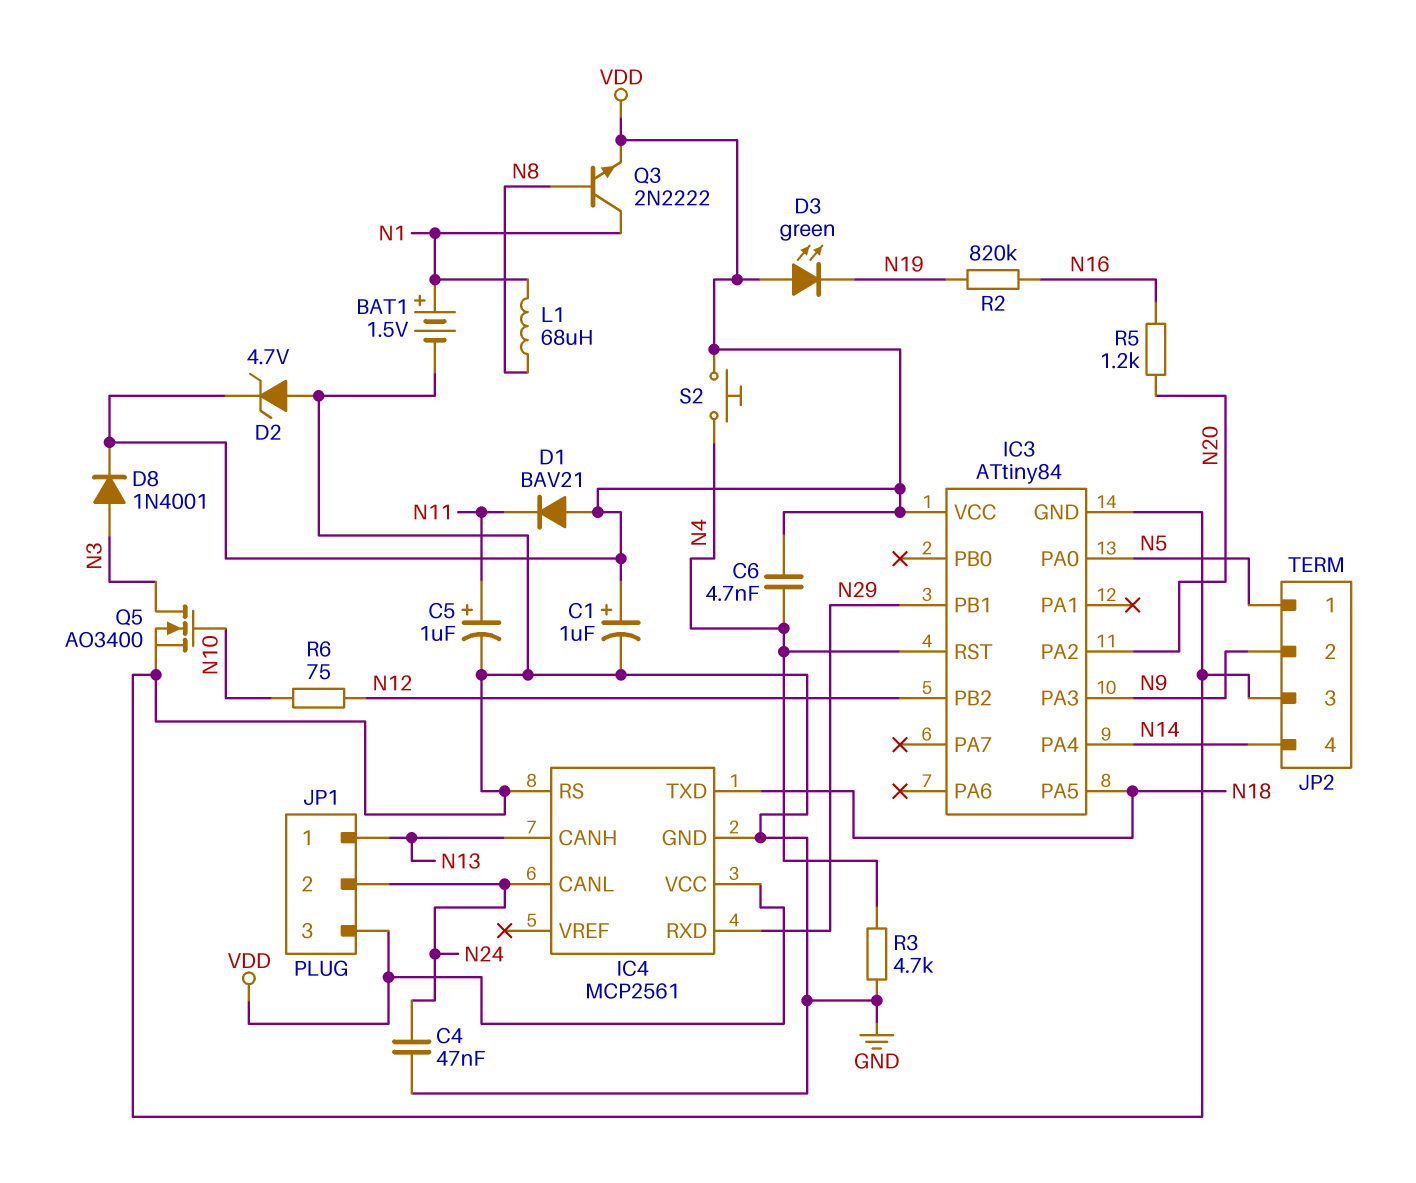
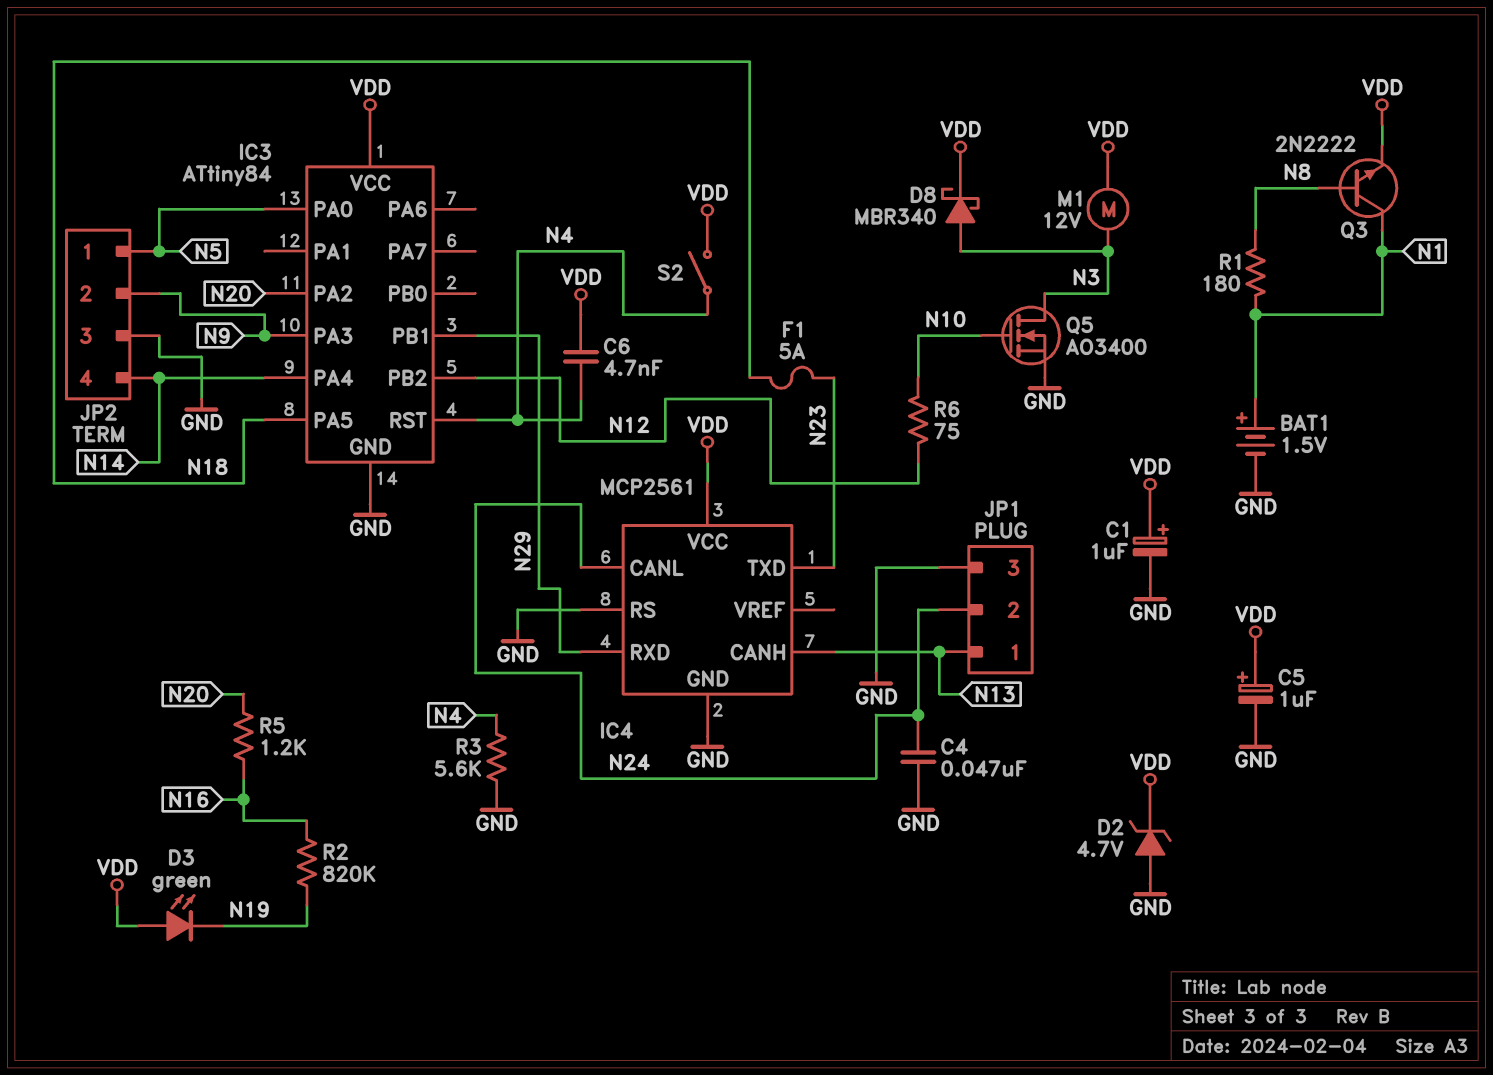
C5: 1uF (plus N11, minus GND) -> 1uF (plus VDD, minus GND)
D1: diode BAV21 (A VDD, K N11) -> none
D8: diode 1N4001 (A N3, K VDD) -> schottky MBR340 (A N3, K VDD)
F1: none -> 5A (N18, N23)
IC4 pin TXD: N18 -> N23
JP1 pin 3: VDD -> GND
L1: 68uH (N1, N8) -> none
M1: none -> motor 12V (N3, VDD)
R1: none -> 180 (N1, N8)
R3: 4.7k (GND, N4) -> 5.6k (GND, N4)
S2: button (N4, VDD) -> switch (N4, VDD)

